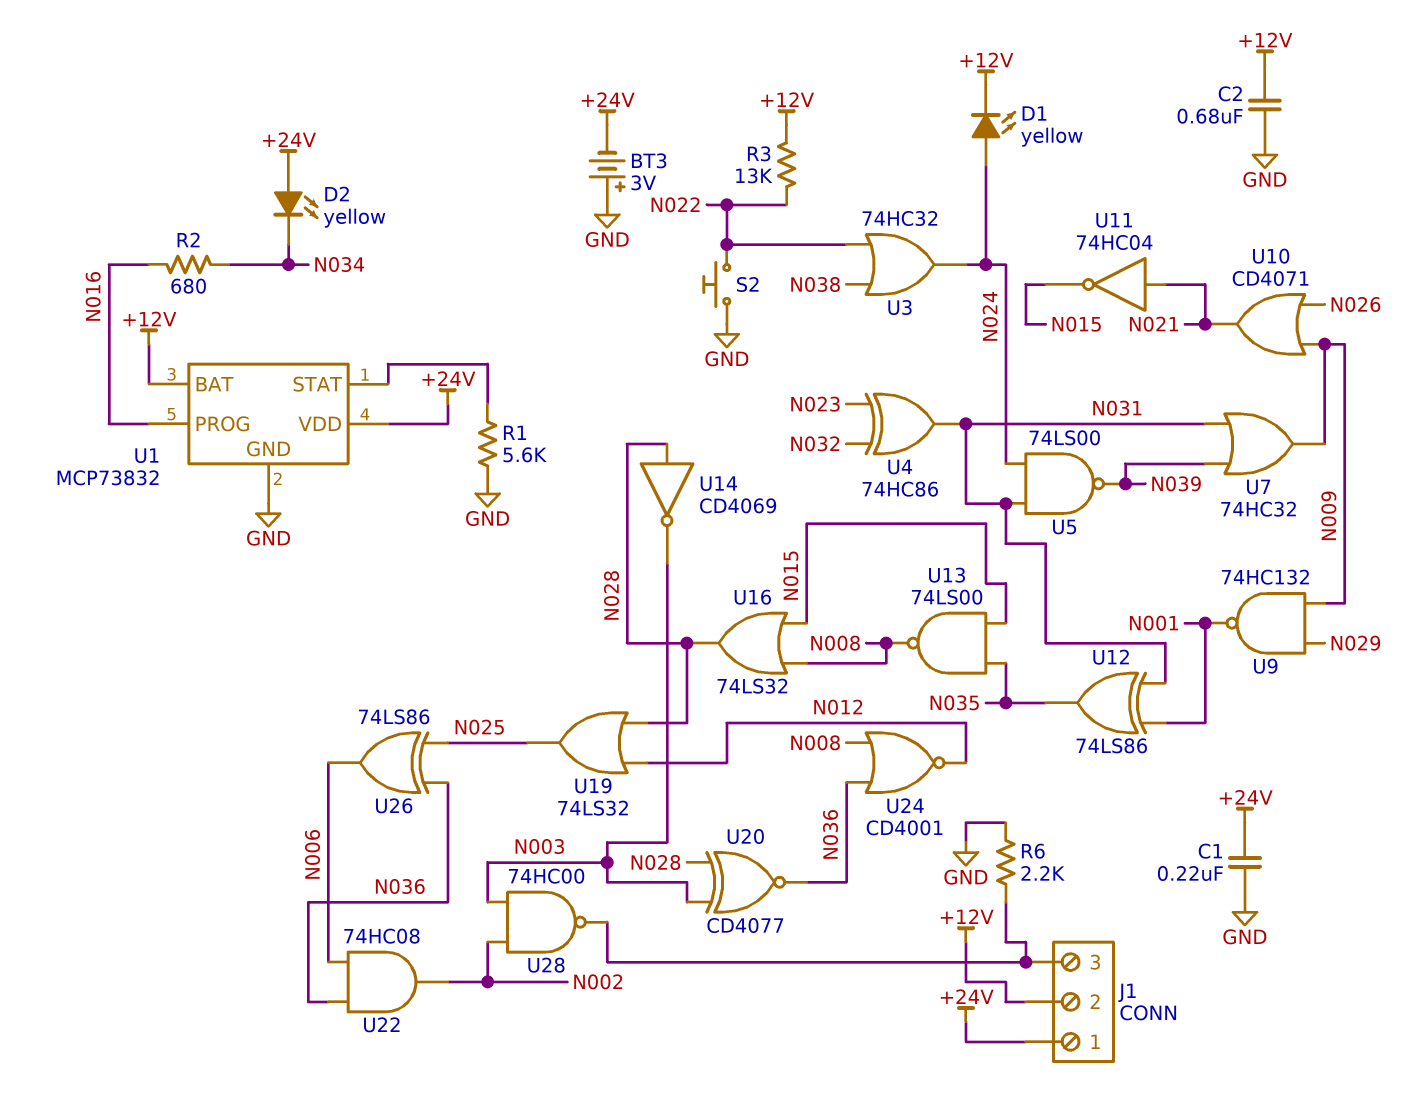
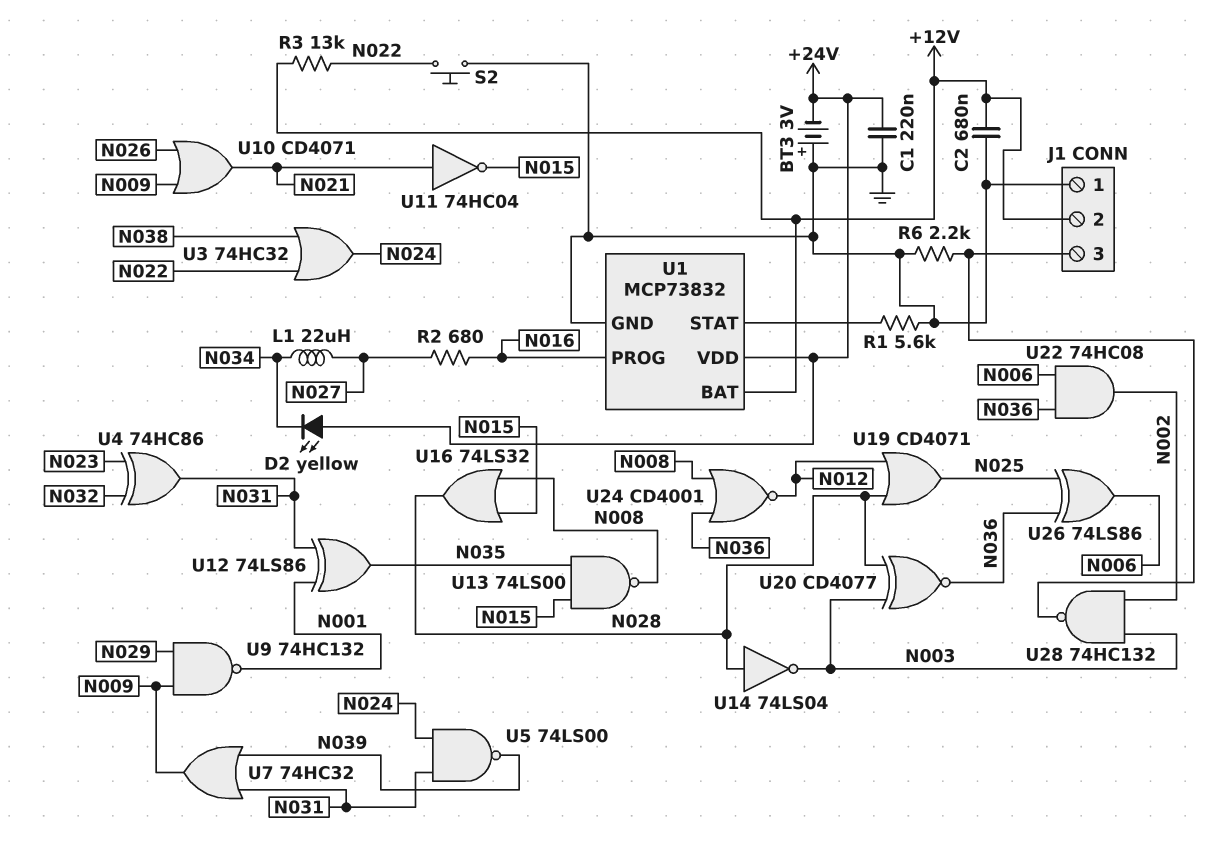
D1: LED yellow (A N024, K +12V) -> none
J1 pin 1: +24V -> GND
L1: none -> 22uH (N027, N034)
R2: 680 (N016, N034) -> 680 (N016, N027)
U14: NOT CD4069 (in N028, out N003) -> NOT 74LS04 (in N028, out N003)
U19: OR 74LS32 (in N012, in N028, out N025) -> OR CD4071 (in N012, in N028, out N025)
U28: NAND 74HC00 (in N002, in N003, out J1/3) -> NAND 74HC132 (in N002, in N003, out J1/3)

